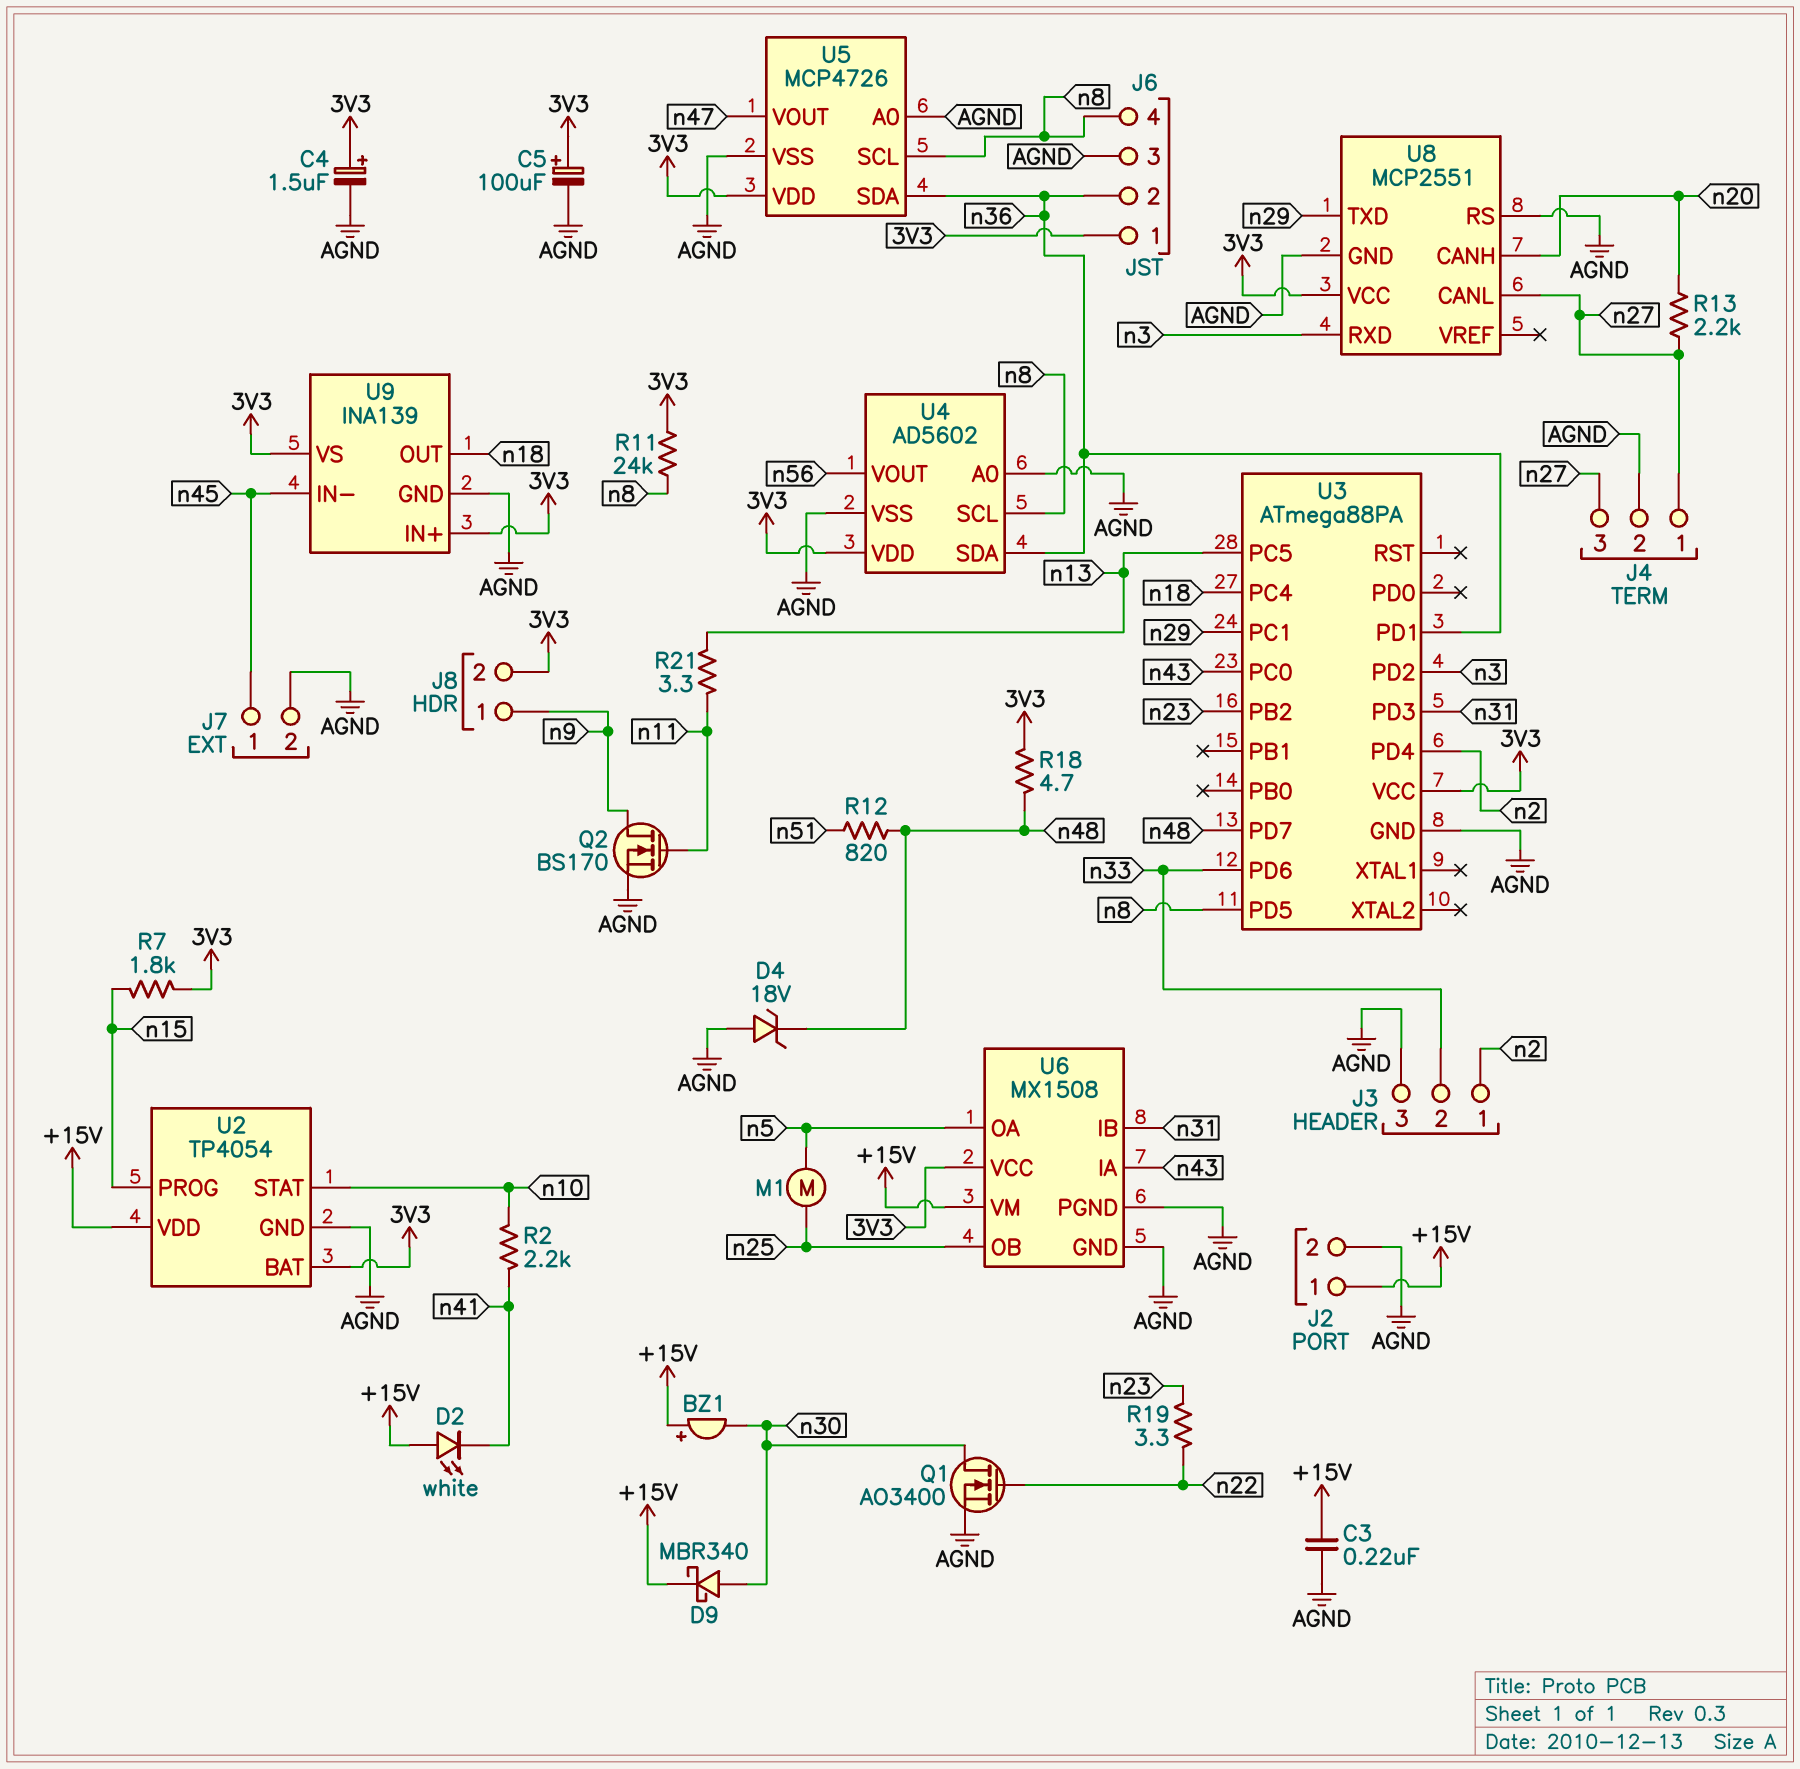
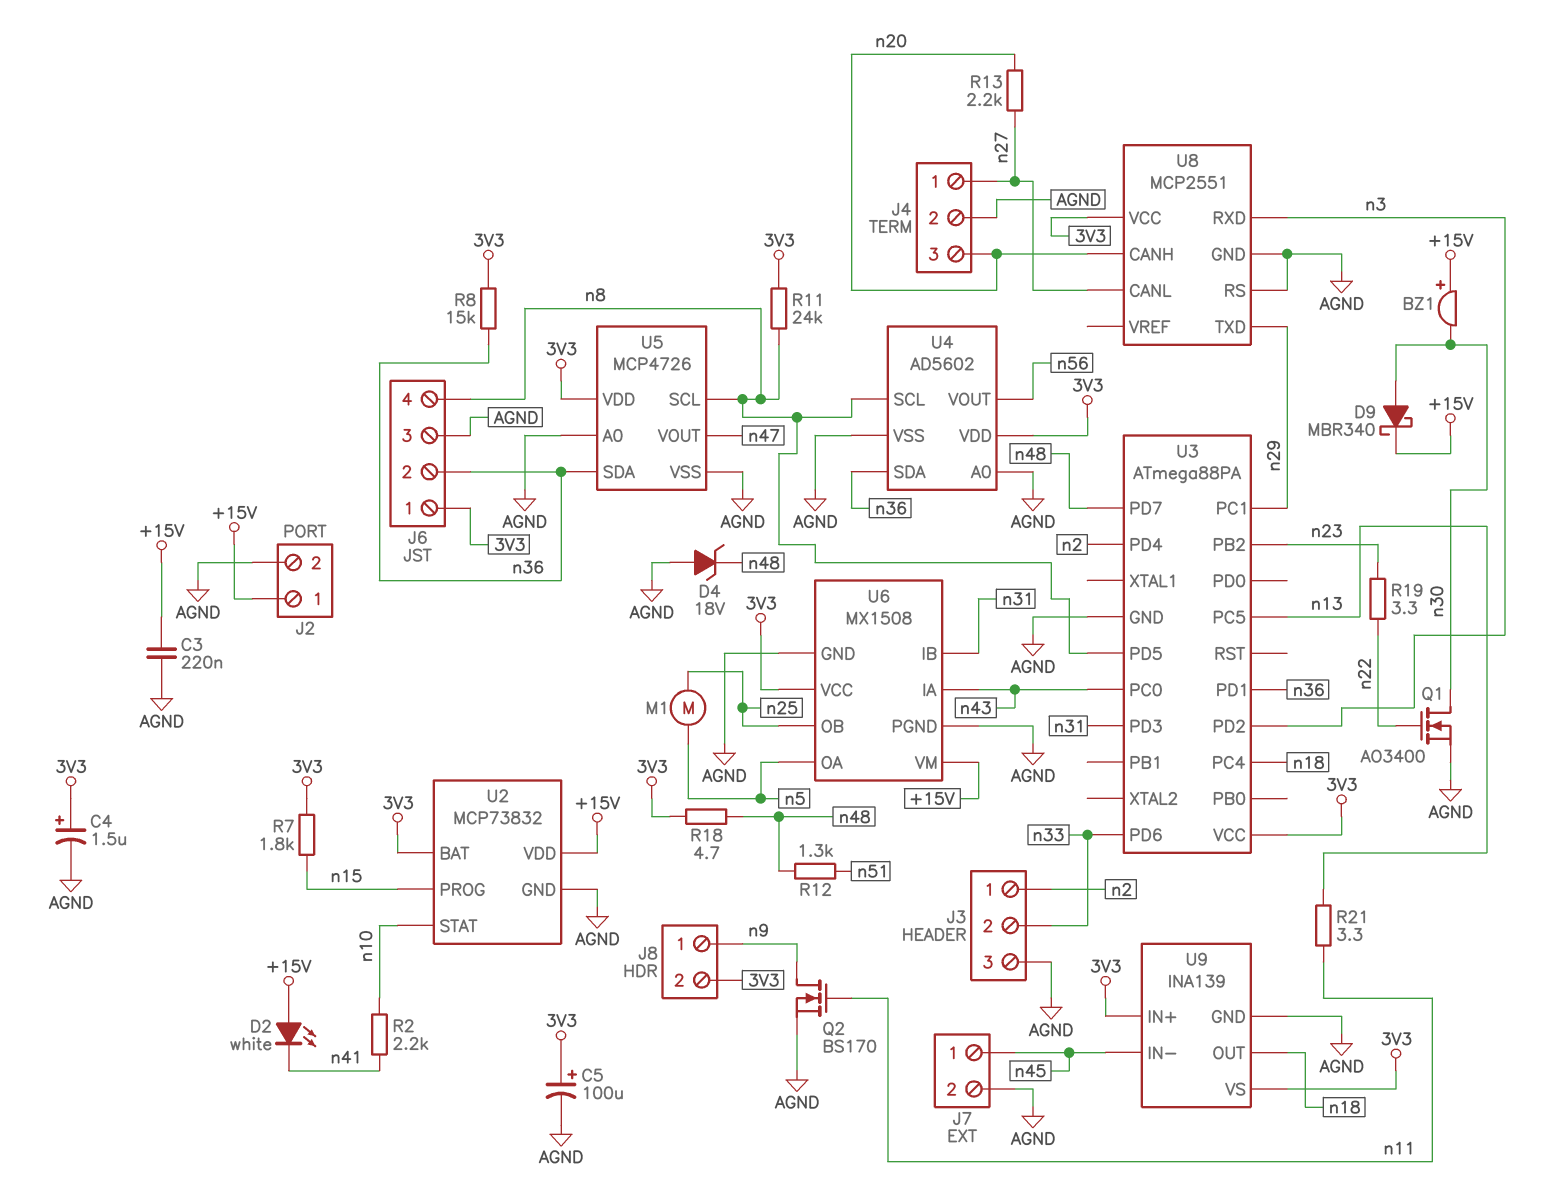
J4 pin 3: n27 -> n20
R8: none -> 15k (3V3, n36)
R12: 820 (n48, n51) -> 1.3k (n48, n51)
U2: TP4054 -> MCP73832

